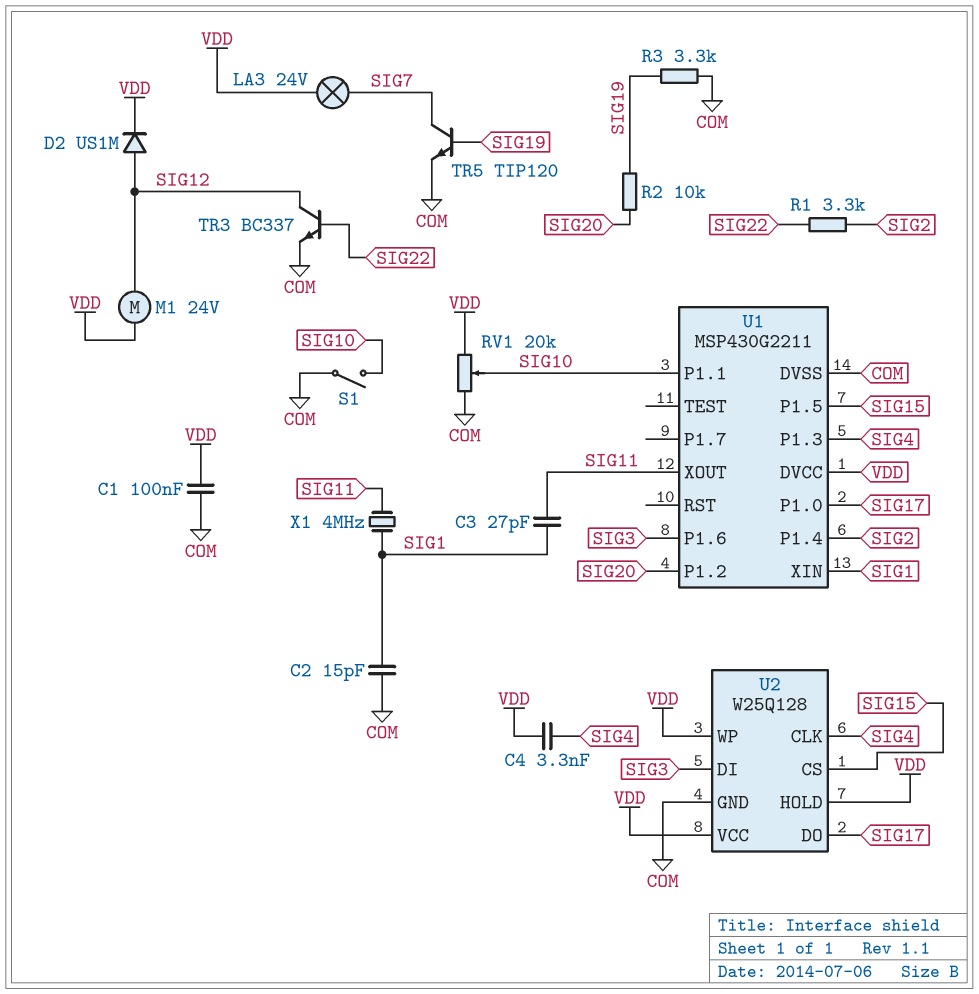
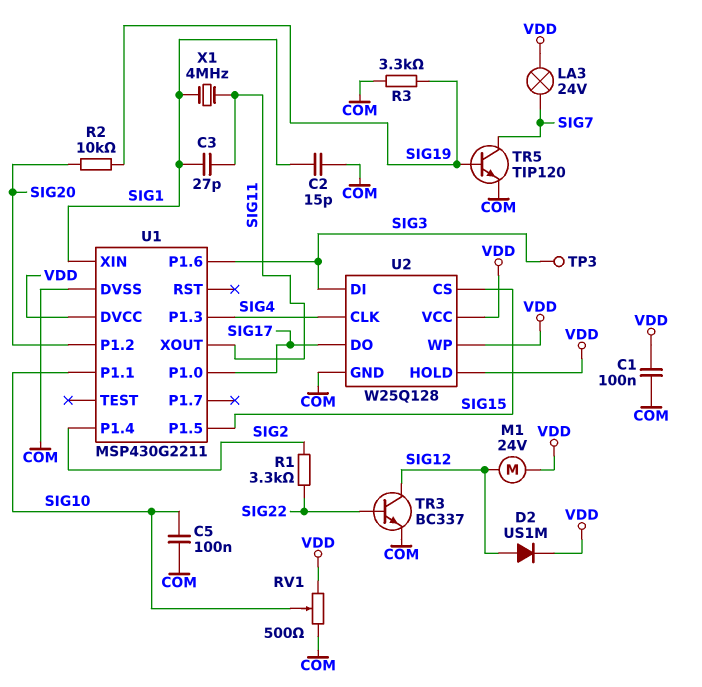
C4: 3.3nF (SIG4, VDD) -> none
C5: none -> 100nF (COM, SIG10)
RV1: 20k (COM, VDD, wiper SIG10) -> 500 (COM, VDD, wiper SIG10)
S1: switch (COM, SIG10) -> none
TP3: none -> test point (SIG3)

